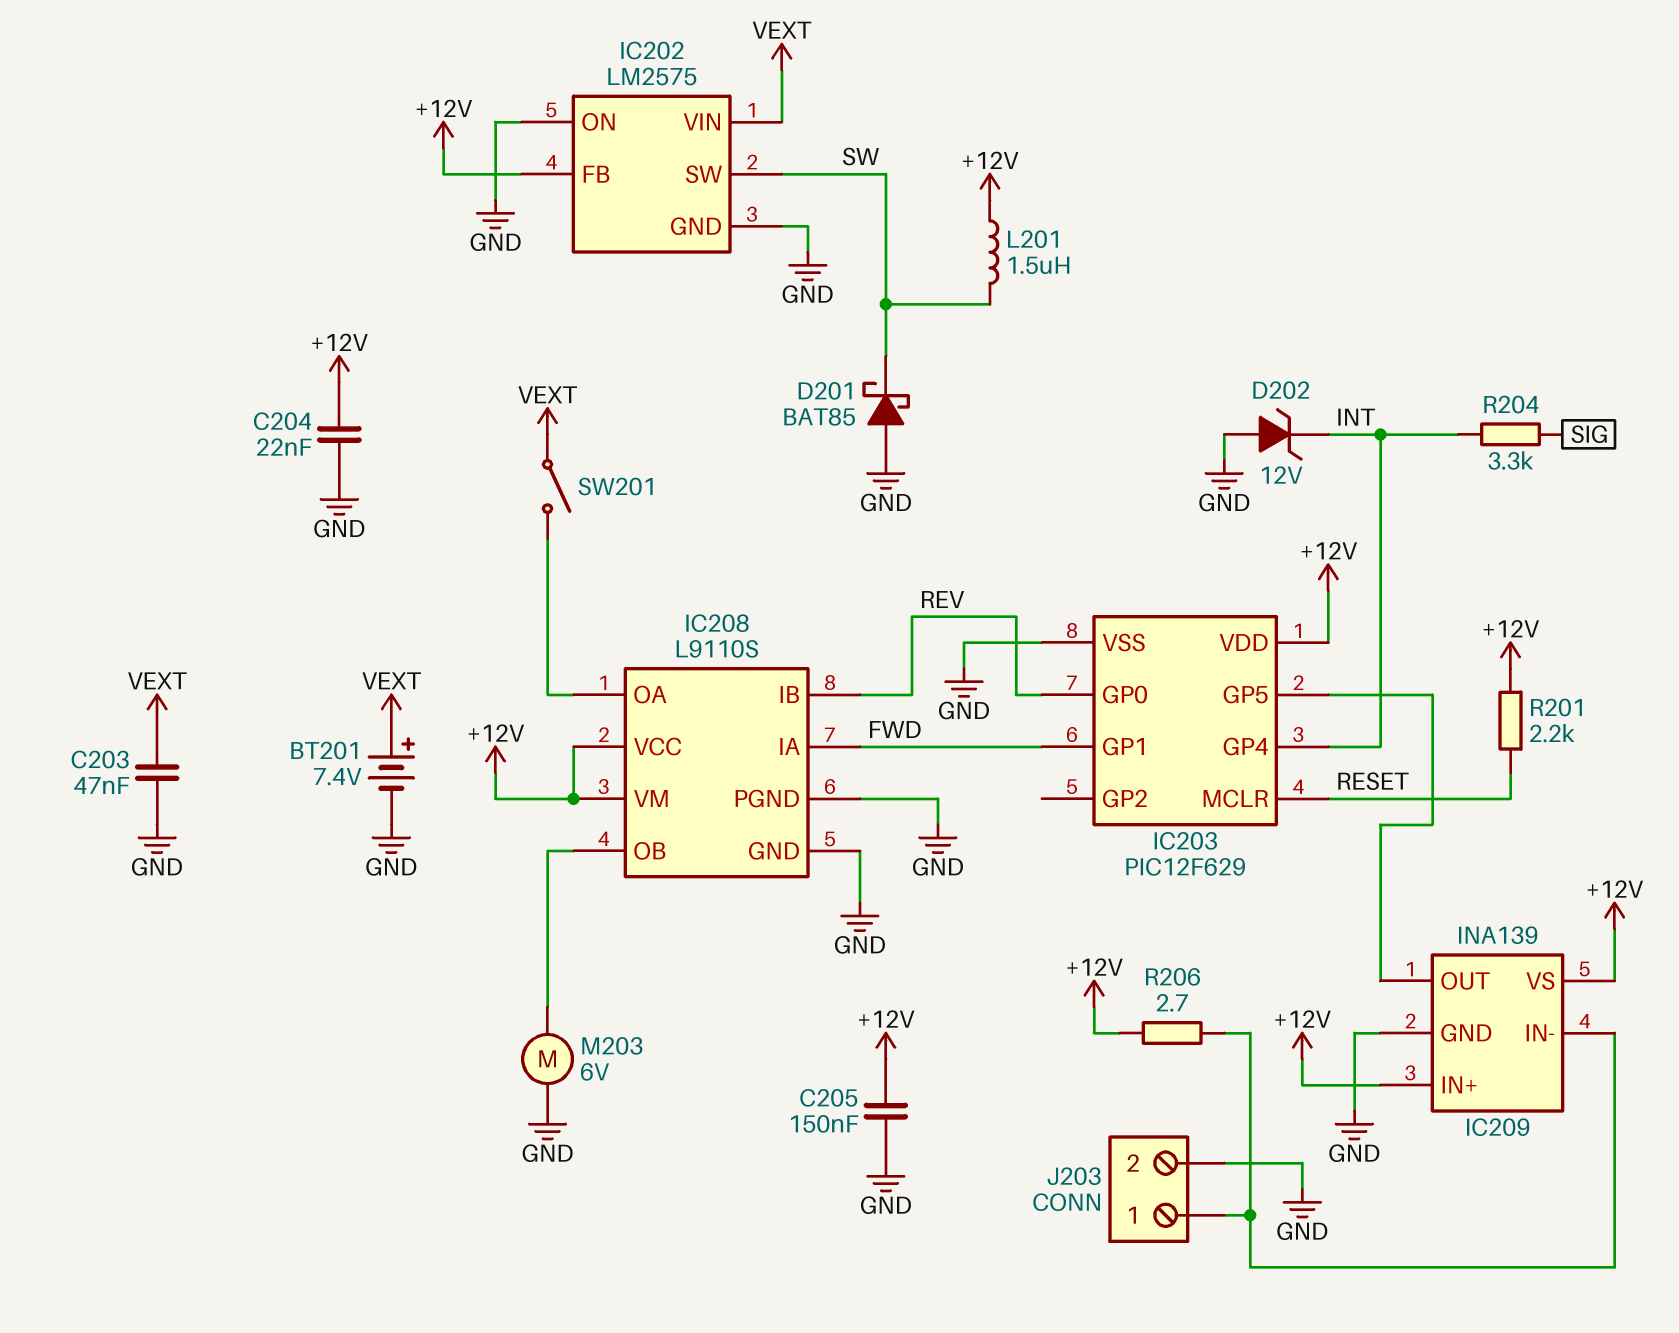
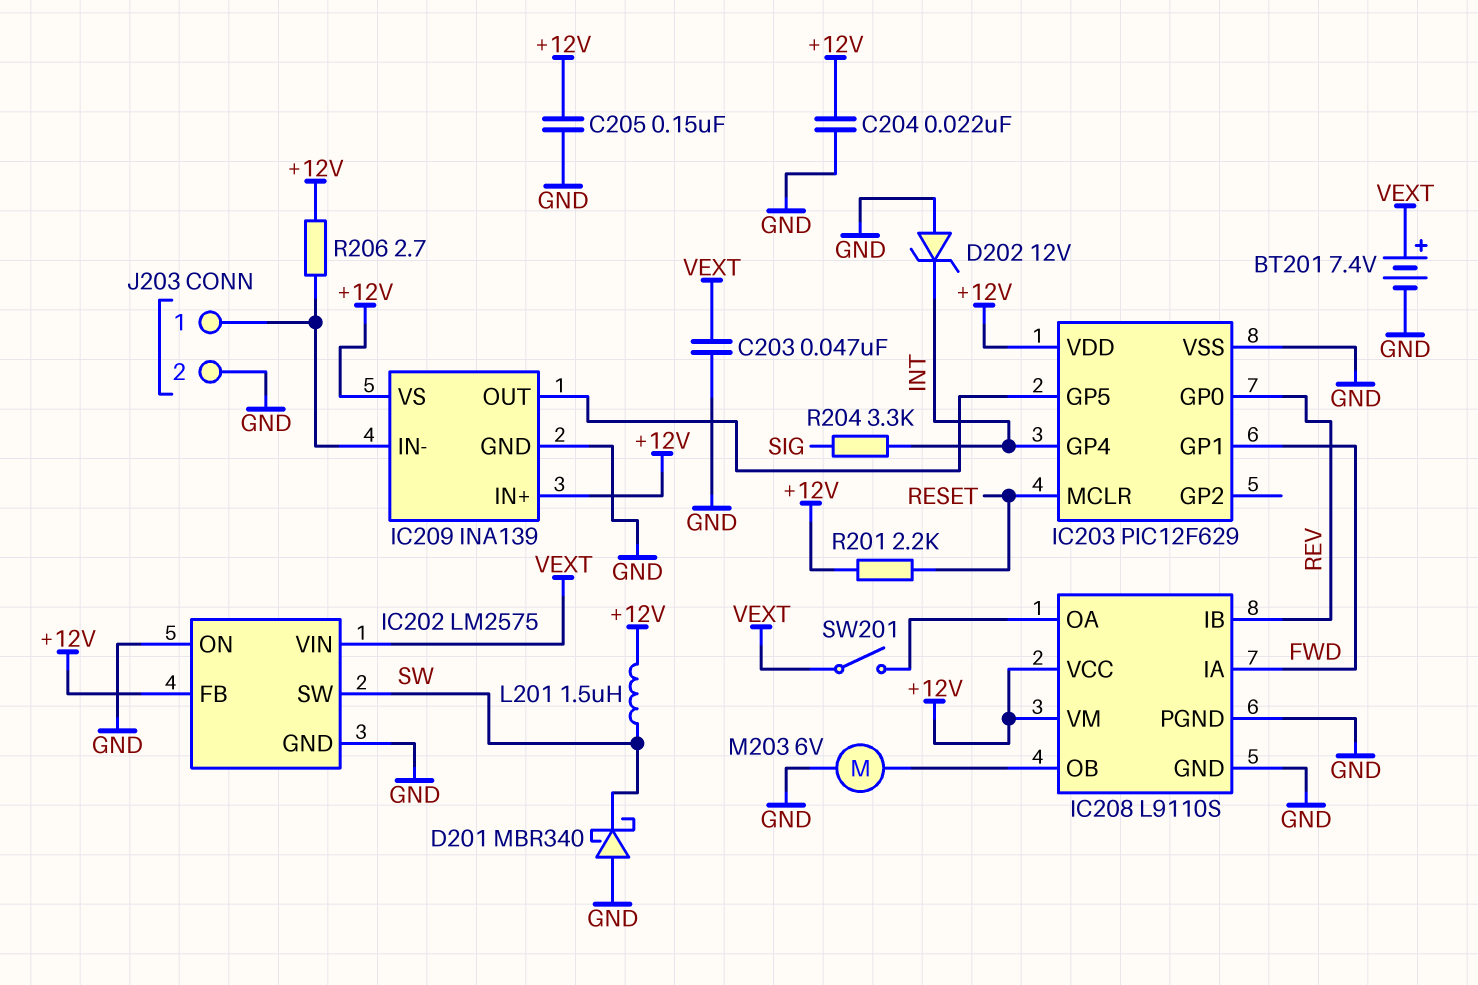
D201: schottky BAT85 (A GND, K SW) -> schottky MBR340 (A GND, K SW)

